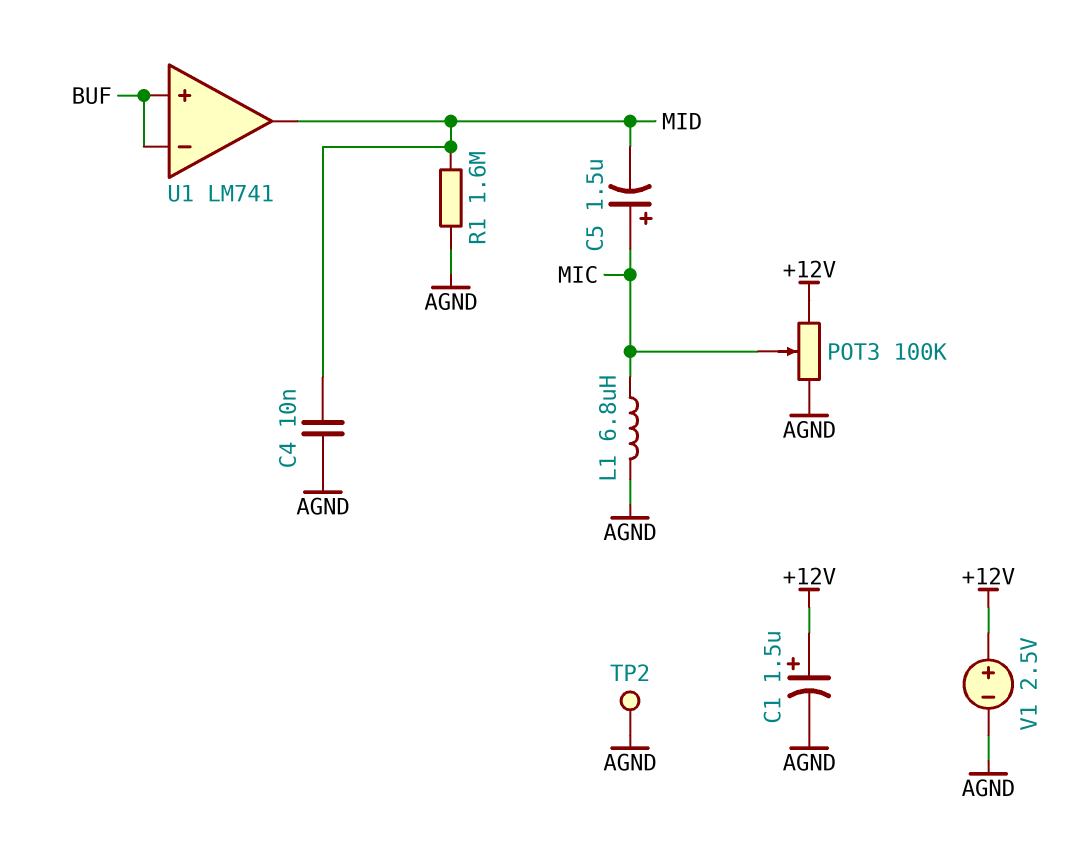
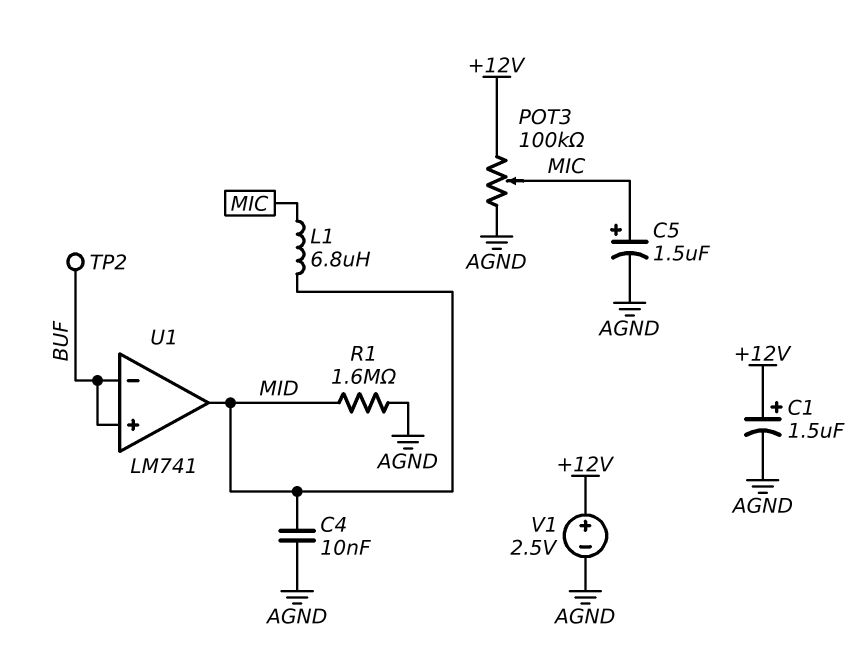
C5: 1.5uF (plus MIC, minus MID) -> 1.5uF (plus MIC, minus AGND)
L1: 6.8uH (AGND, MIC) -> 6.8uH (MIC, MID)
TP2: test point (AGND) -> test point (BUF)

